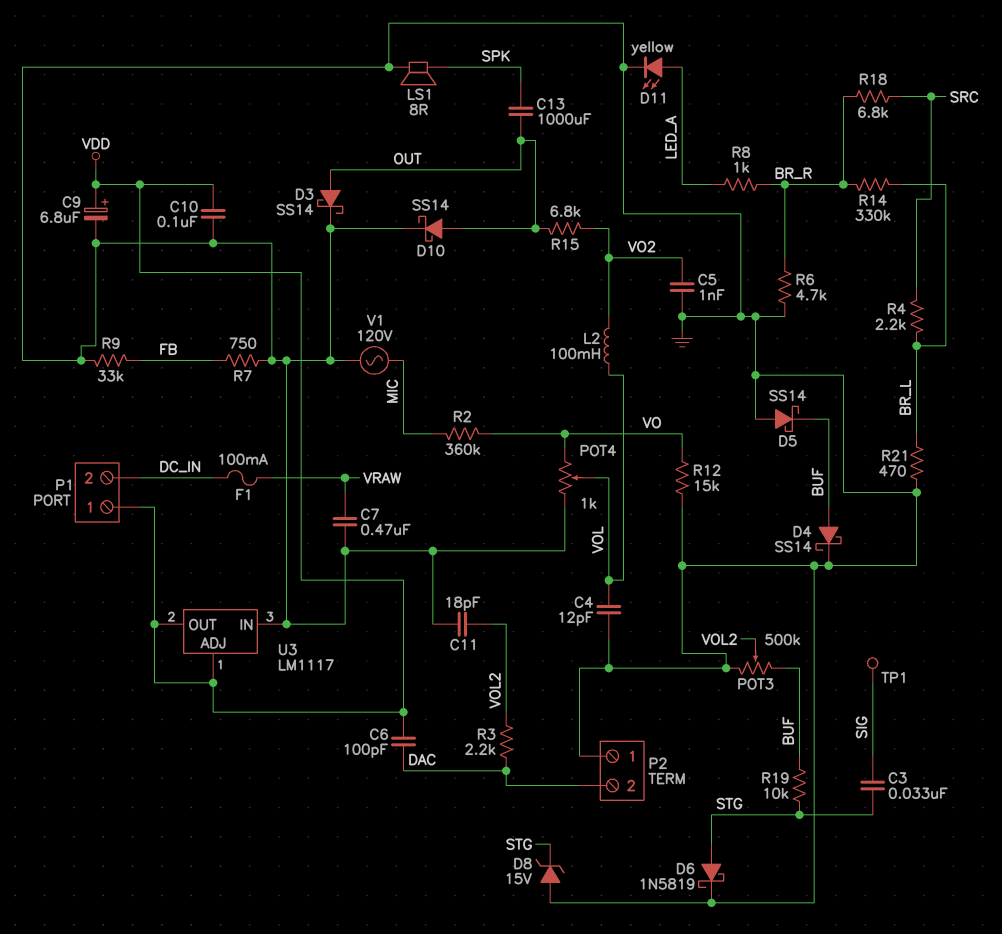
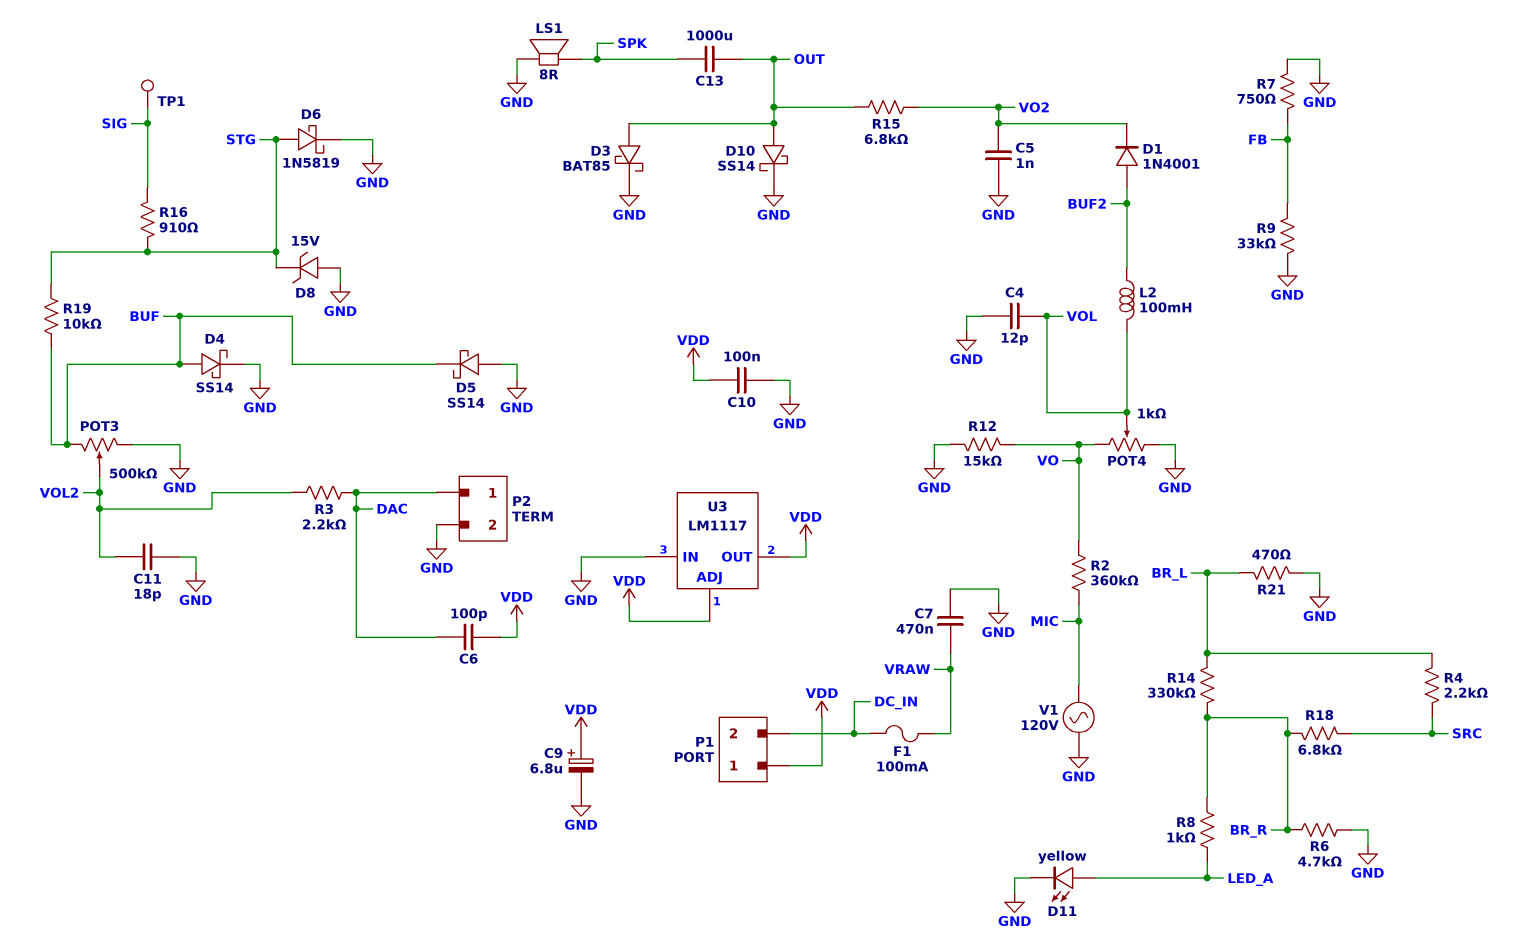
C3: 33nF (SIG, STG) -> none
D1: none -> diode 1N4001 (A BUF2, K VO2)
D3: schottky SS14 (A OUT, K GND) -> schottky BAT85 (A OUT, K GND)
L2: 100mH (VO2, VOL) -> 100mH (BUF2, VOL)
P2 pin 1: GND -> DAC
P2 pin 2: DAC -> GND
R16: none -> 910 (SIG, STG)

